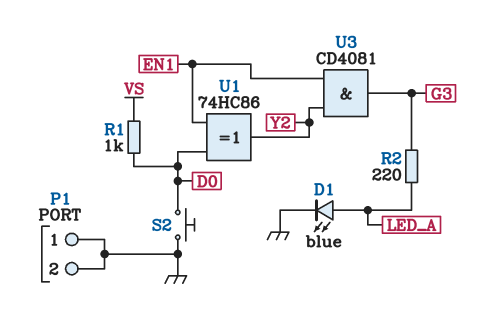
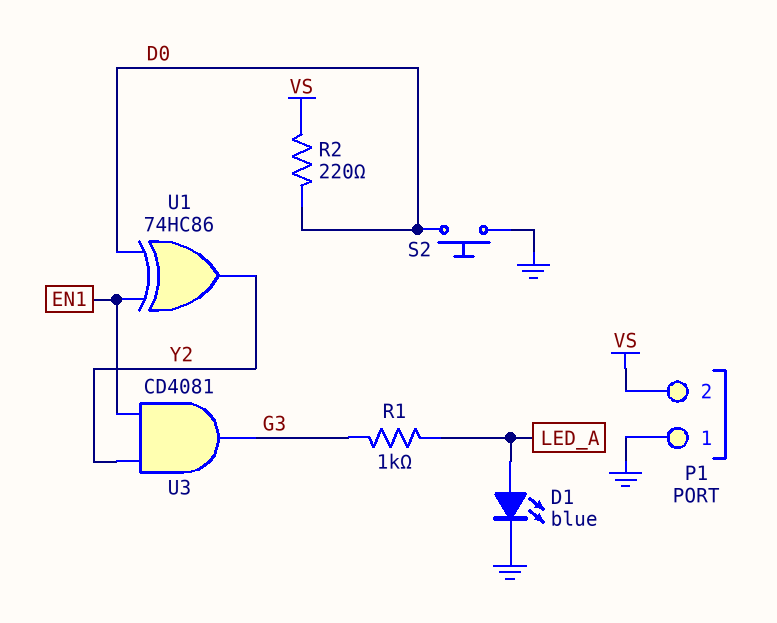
P1 pin 2: GND -> VS
R1: 1k (D0, VS) -> 1k (G3, LED_A)
R2: 220 (G3, LED_A) -> 220 (D0, VS)

